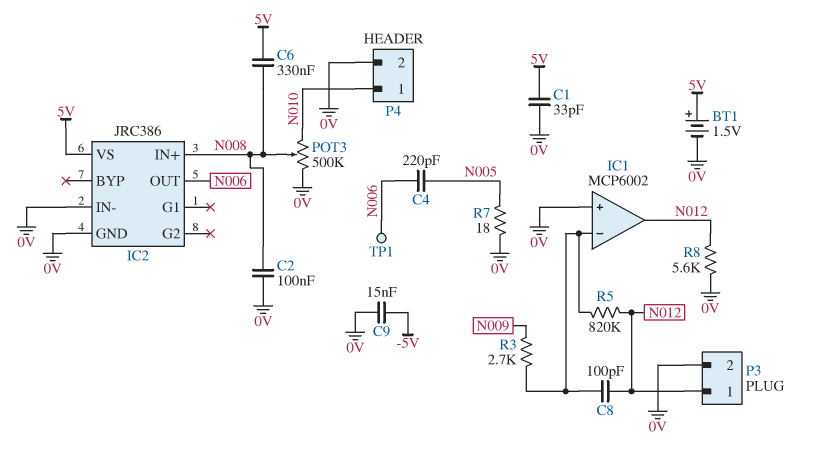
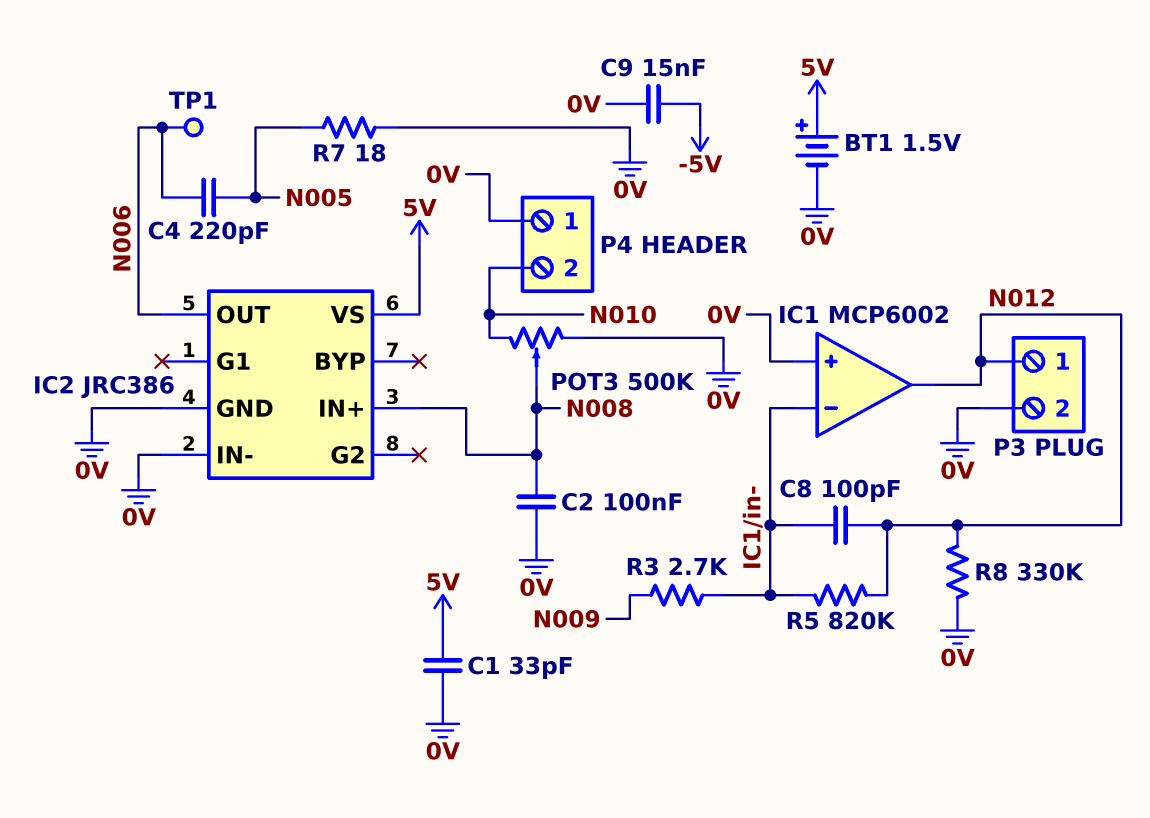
C6: 330nF (5V, N008) -> none
P4 pin 1: N010 -> 0V
P4 pin 2: 0V -> N010
R8: 5.6k (0V, N012) -> 330k (0V, N012)

